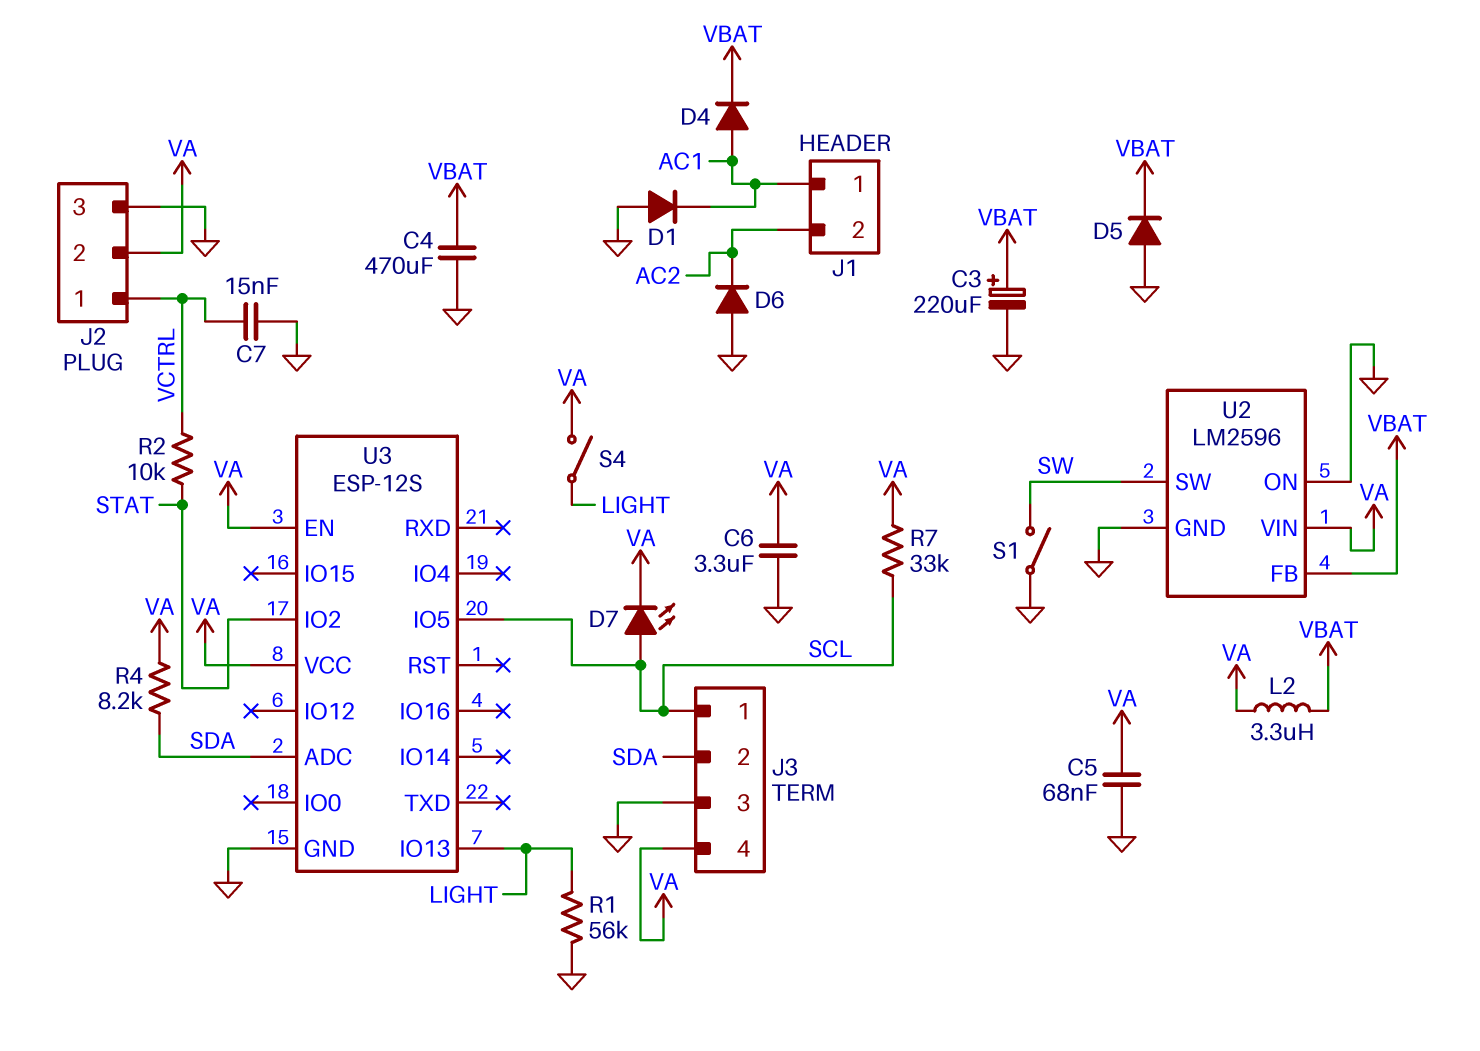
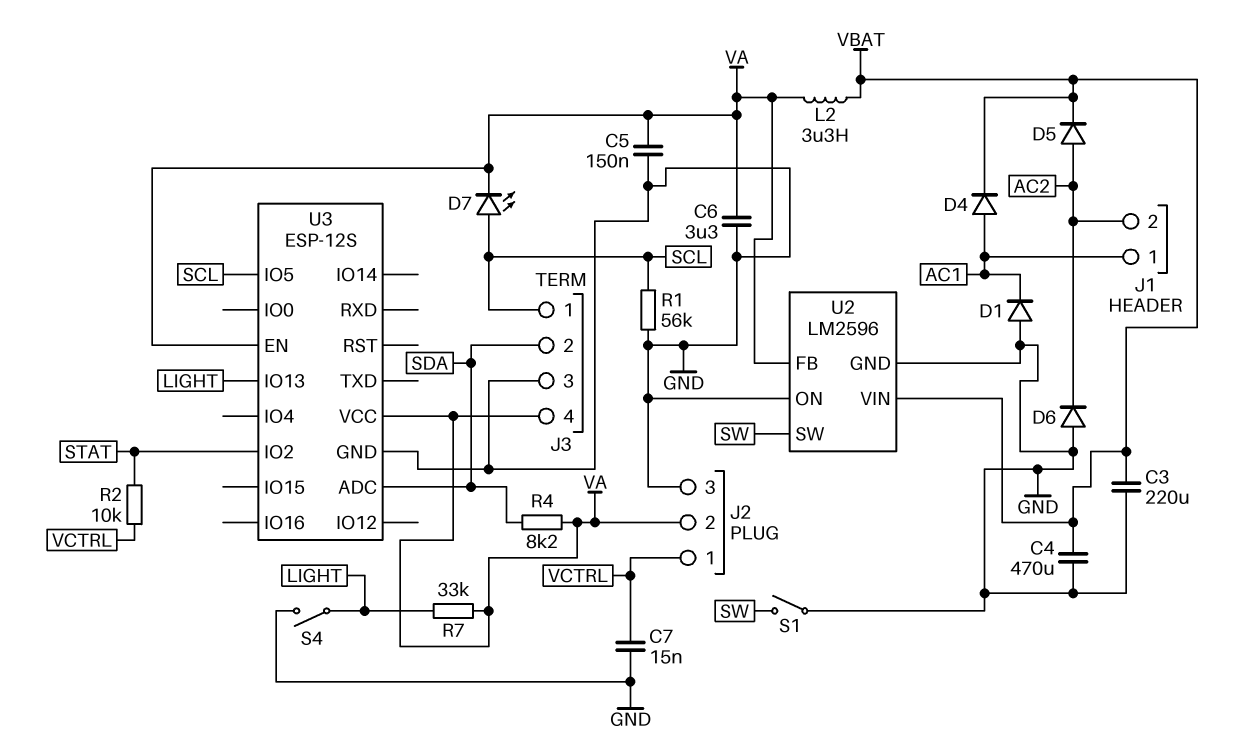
C3: 220uF (plus VBAT, minus GND) -> 220uF (GND, VBAT)
C5: 68nF (GND, VA) -> 150nF (GND, VA)
D5: diode (A GND, K VBAT) -> diode (A AC2, K VBAT)
R1: 56k (GND, LIGHT) -> 56k (GND, SCL)
R7: 33k (SCL, VA) -> 33k (LIGHT, VA)
S4: switch (LIGHT, VA) -> switch (GND, LIGHT)
U2 pin FB: VBAT -> VA
U2 pin VIN: VA -> VBAT

